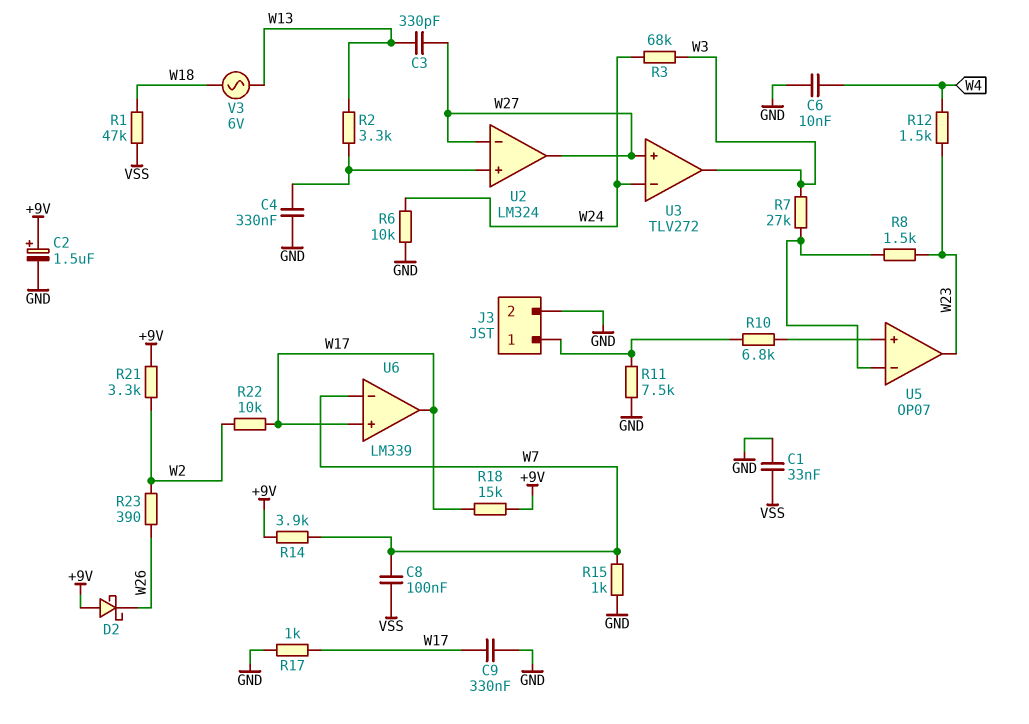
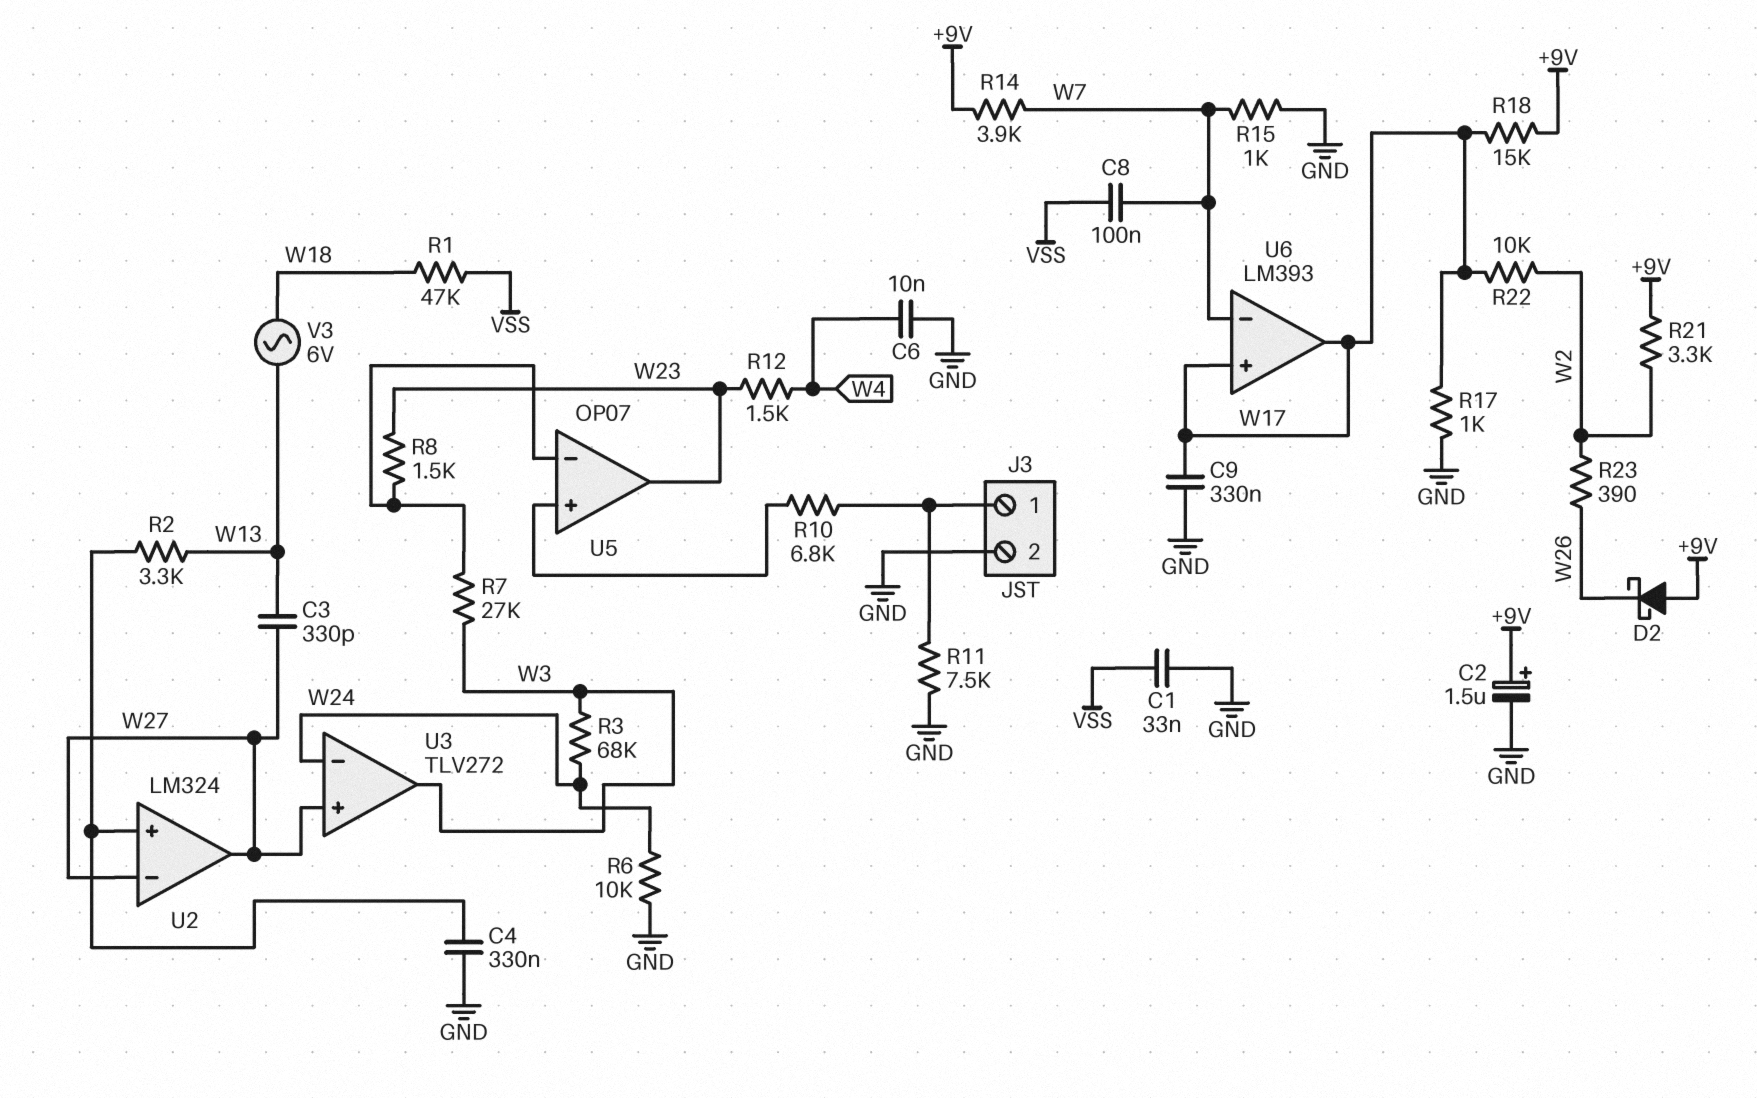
U6: LM339 -> LM393

